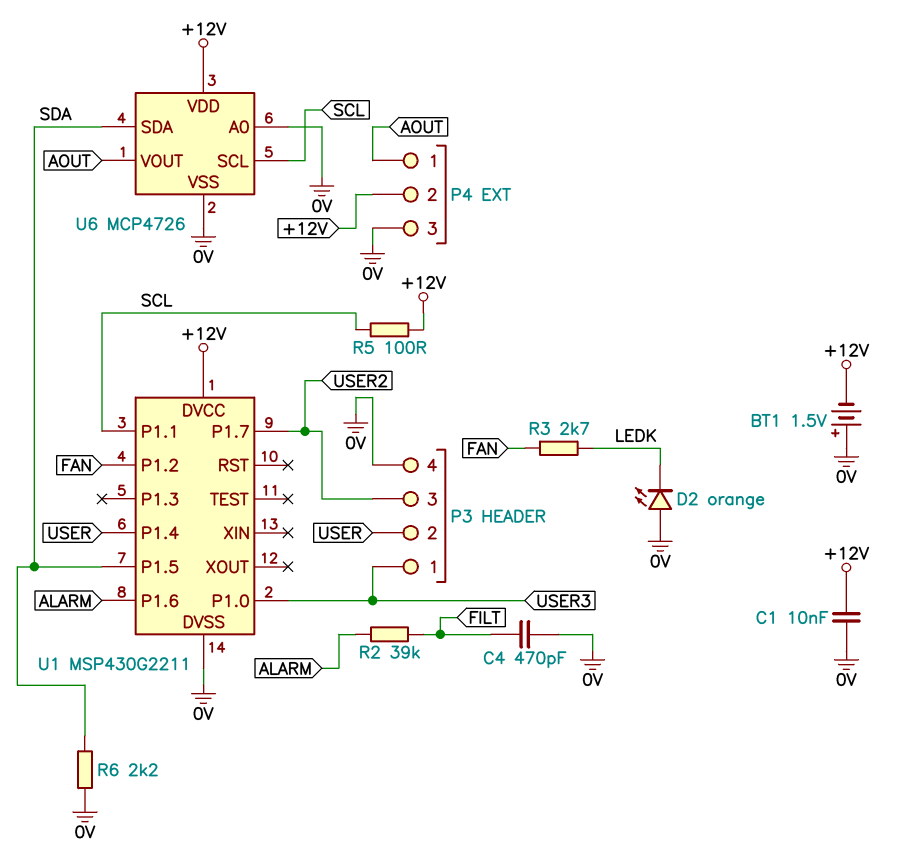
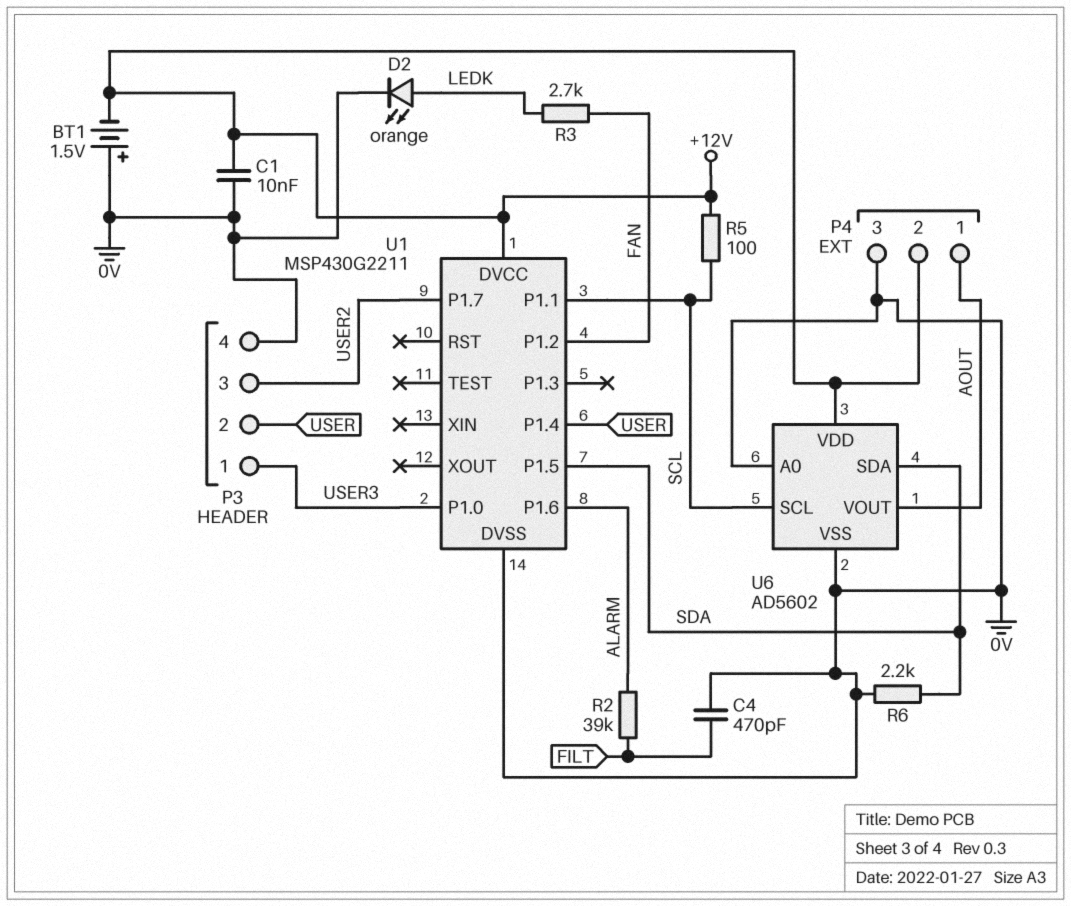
D2: LED orange (A 0V, K LEDK) -> LED orange (A LEDK, K 0V)
U6: MCP4726 -> AD5602

